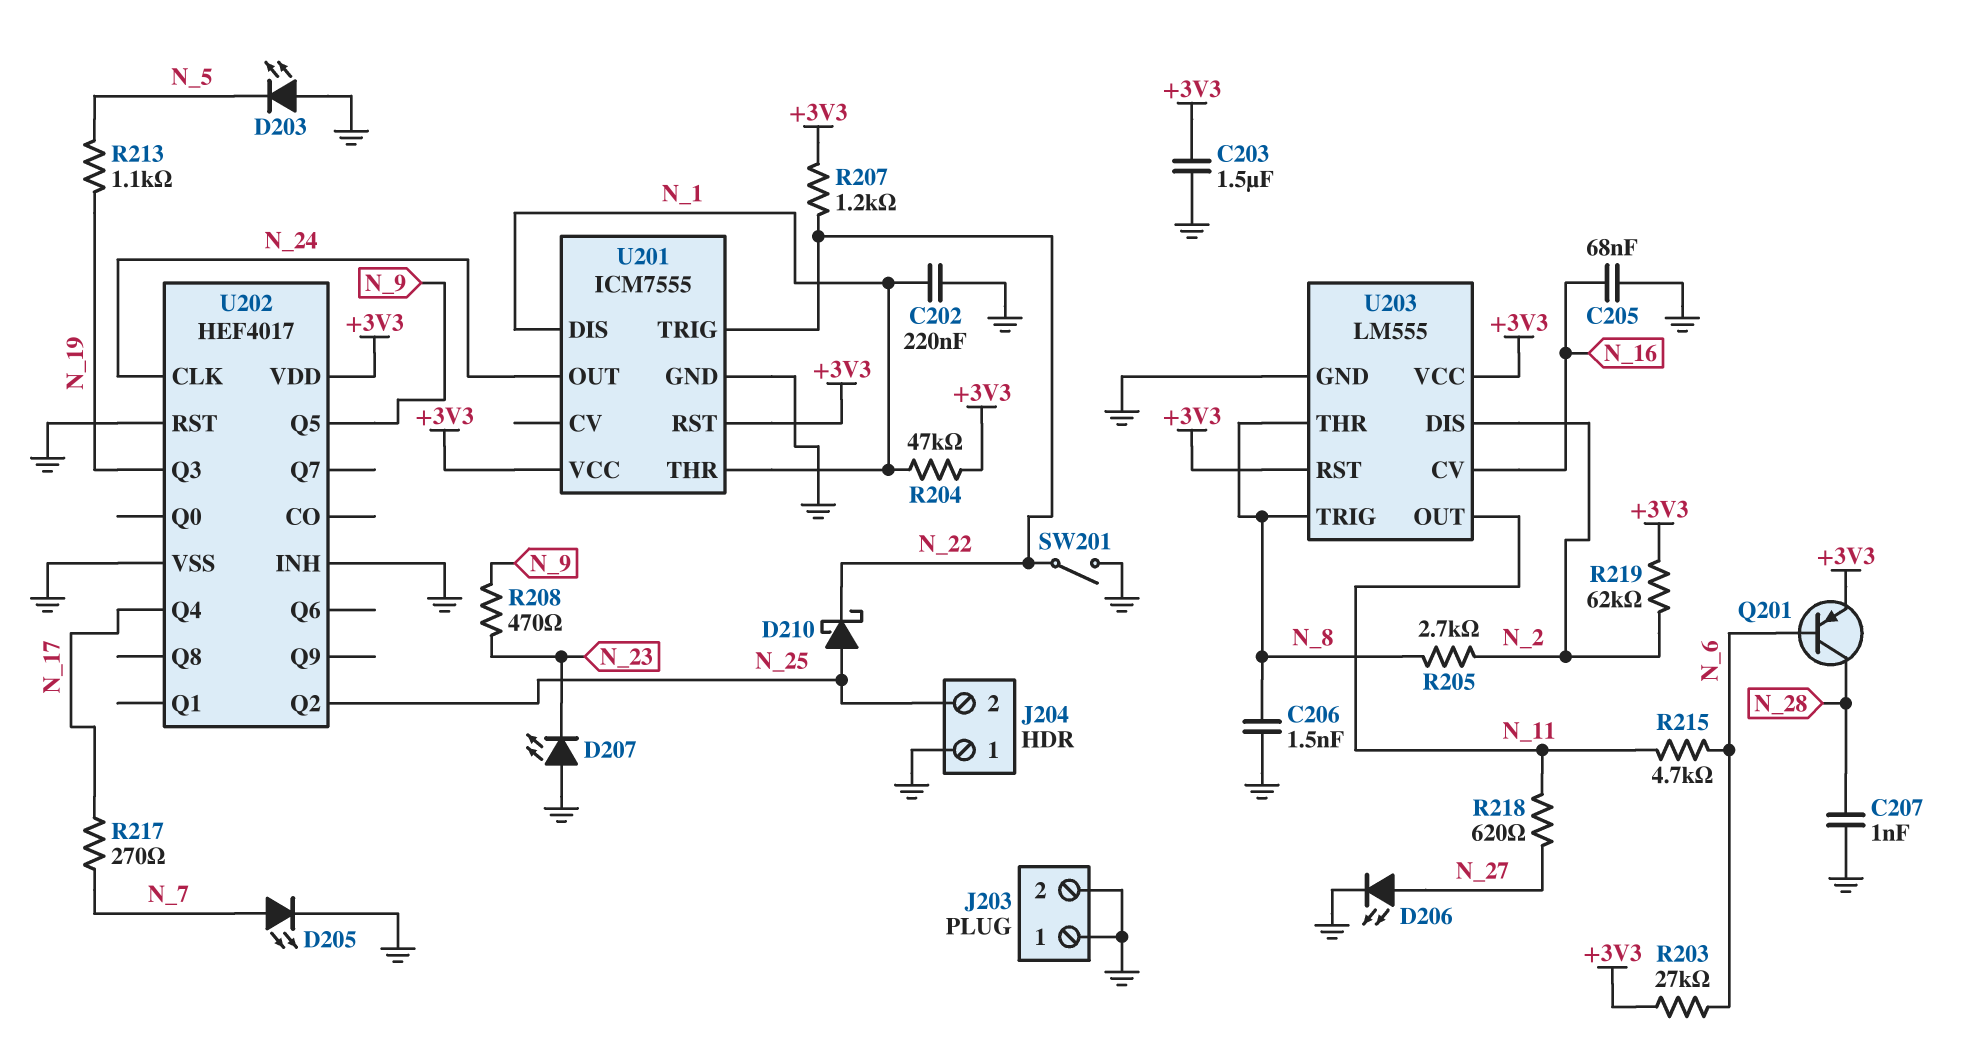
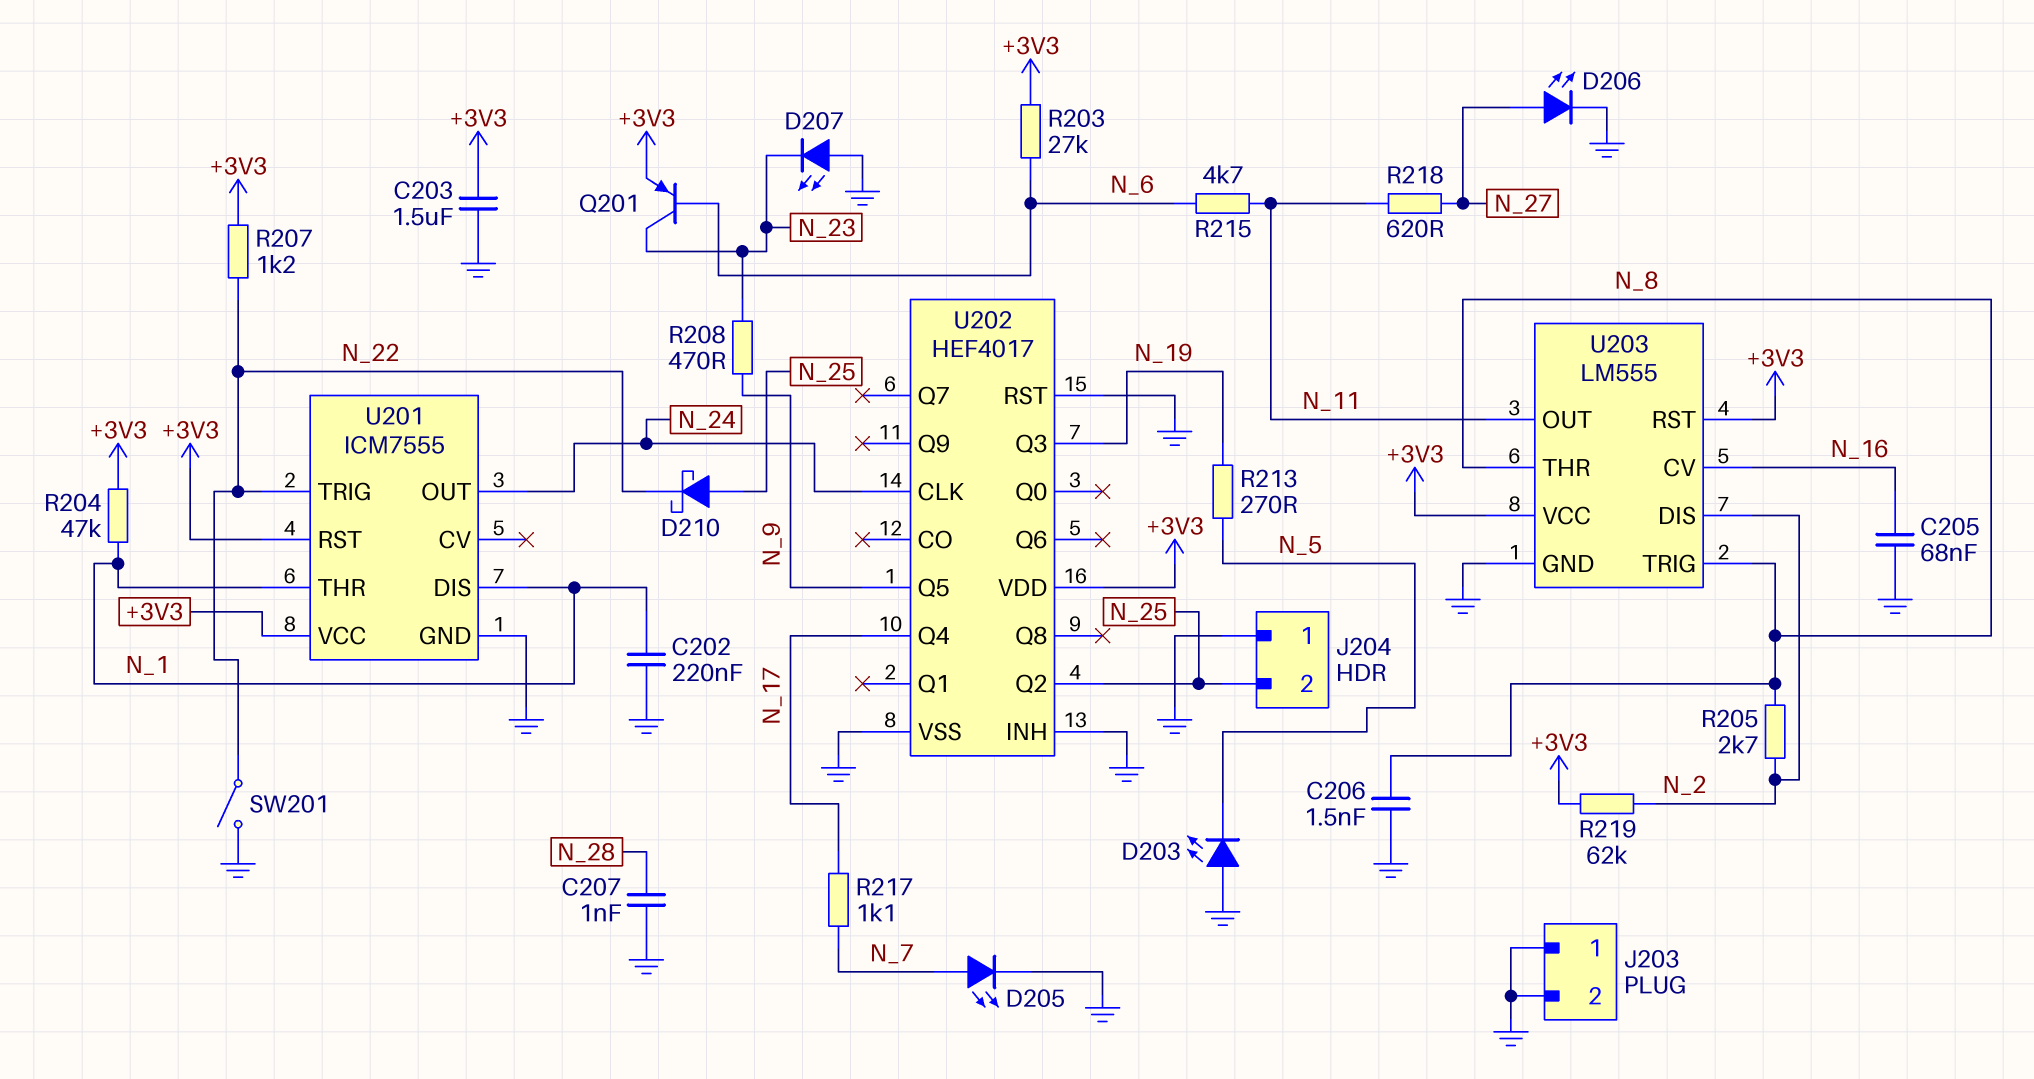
Q201: PNP (B N_6, C N_28, E +3V3) -> PNP (B N_6, C N_23, E +3V3)
R213: 1.1k (N_5, N_19) -> 270 (N_5, N_19)
R217: 270 (N_7, N_17) -> 1.1k (N_7, N_17)

